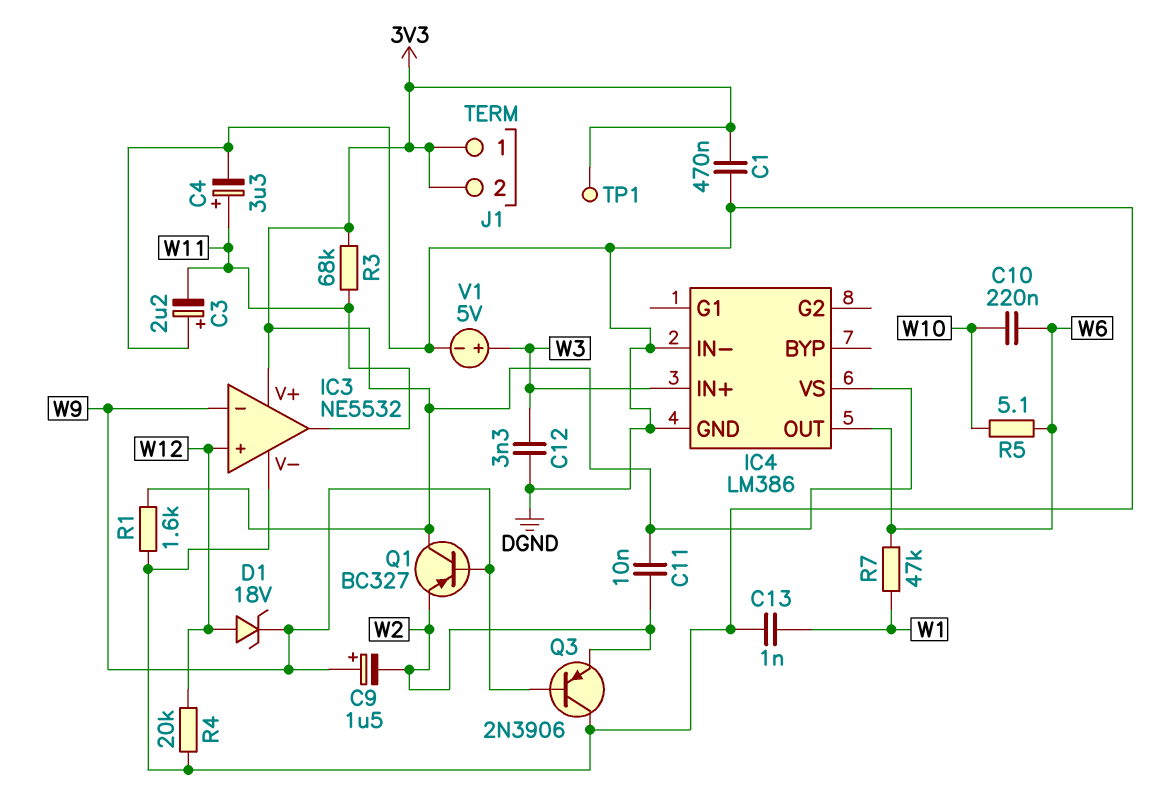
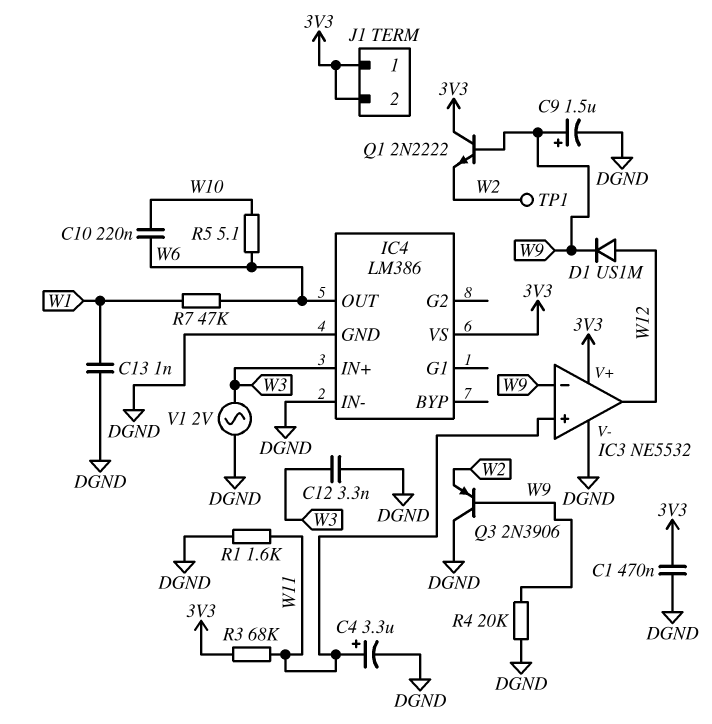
C3: 2.2uF (plus DGND, minus W11) -> none
C9: 1.5uF (plus W9, minus W2) -> 1.5uF (plus W9, minus DGND)
C11: 10nF (3V3, W2) -> none
D1: zener 18V (A W12, K W9) -> diode US1M (A W12, K W9)
IC3 pin in+: W12 -> W11
IC3 pin out: W11 -> W12
Q1: PNP BC327 (B W9, C 3V3, E W2) -> NPN 2N2222 (B W9, C 3V3, E W2)
R1: 1.6k (3V3, DGND) -> 1.6k (DGND, W11)
R4: 20k (DGND, W12) -> 20k (DGND, W9)
TP1: test point (3V3) -> test point (W2)
V1: 5V (plus W3, minus DGND) -> AC 2V (DGND, W3)

